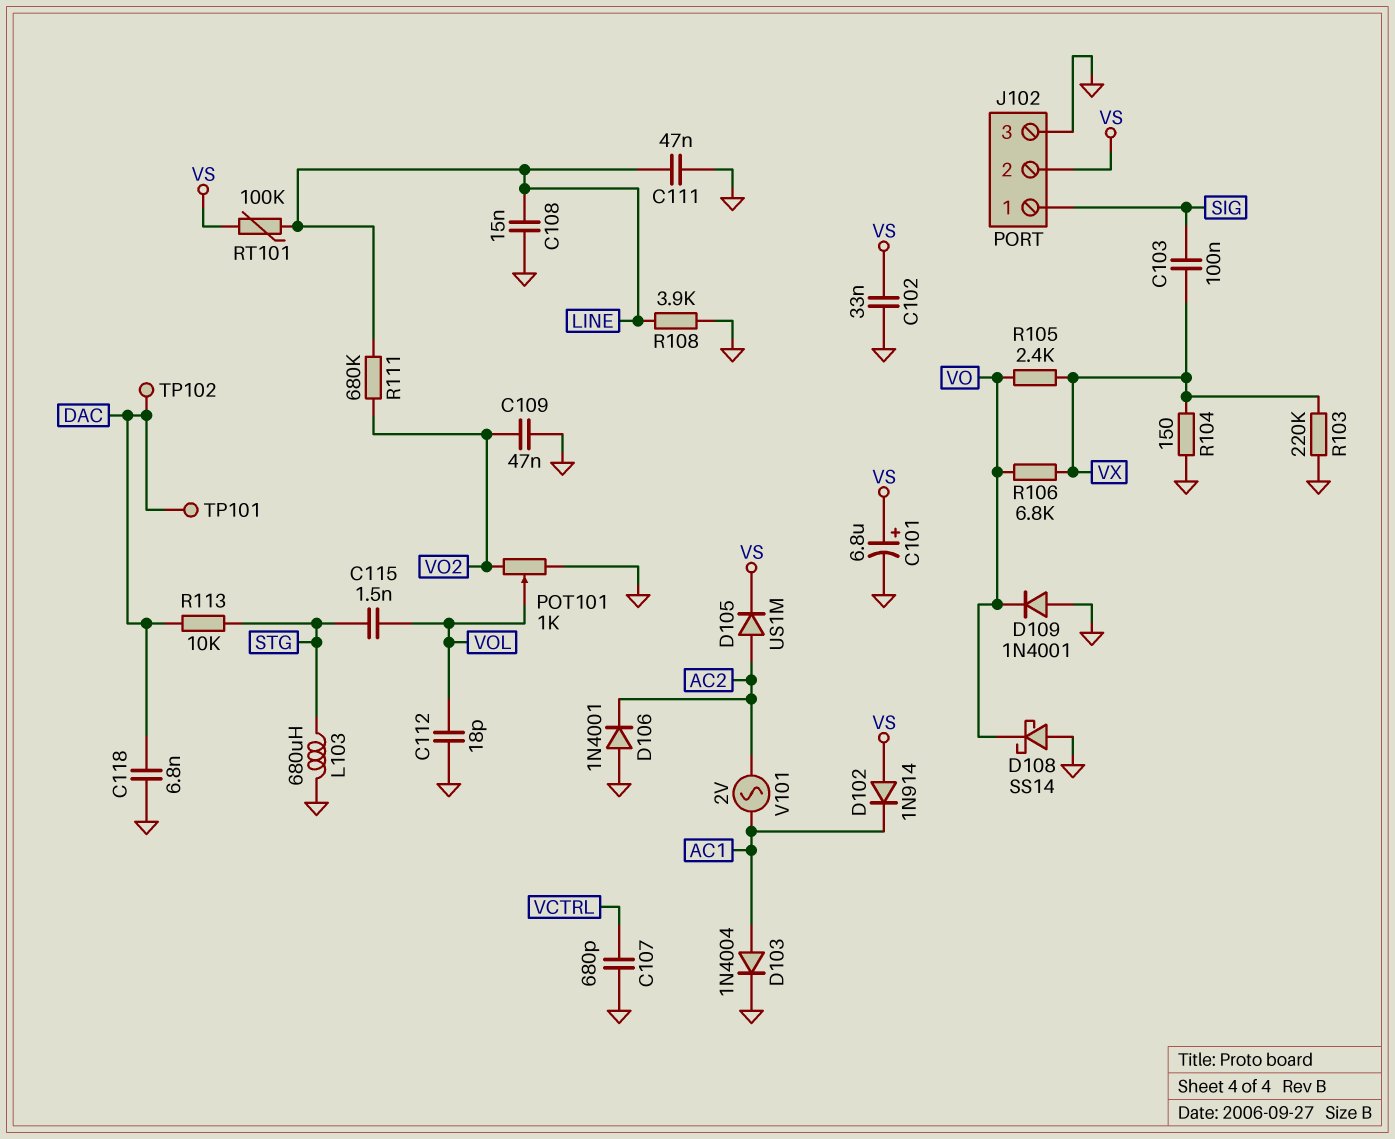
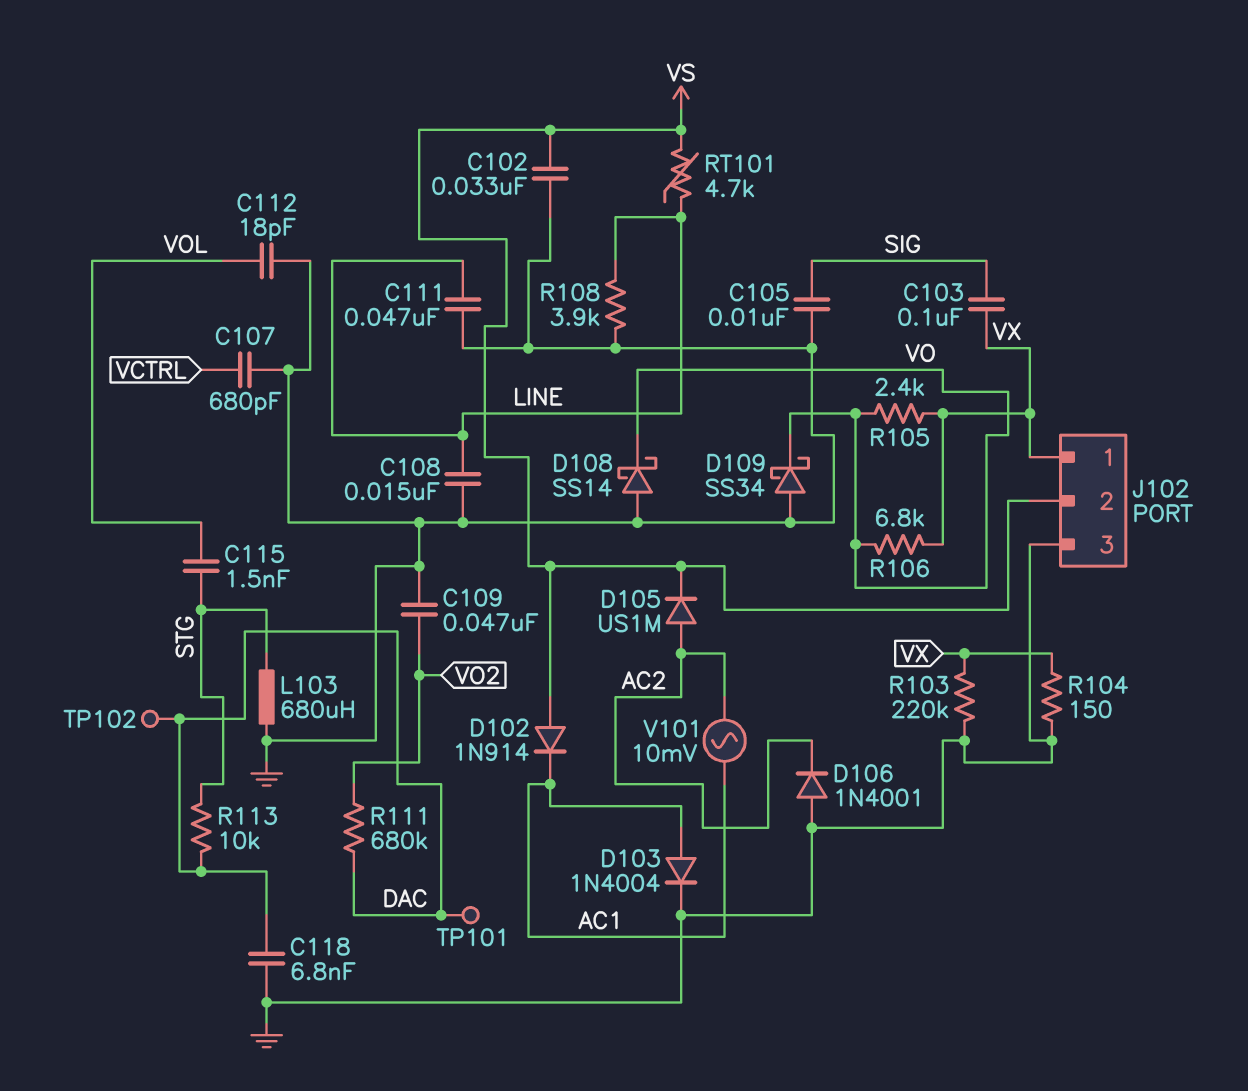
C101: 6.8uF (plus VS, minus GND) -> none
C105: none -> 10nF (GND, SIG)
D109: diode 1N4001 (A GND, K VO) -> schottky SS34 (A GND, K VO)
J102 pin 1: SIG -> VX
POT101: 1k (GND, VO2, wiper VOL) -> none
R111: 680k (LINE, VO2) -> 680k (DAC, VO2)
RT101: 100k (LINE, VS) -> 4.7k (LINE, VS)
V101: AC 2V (AC1, AC2) -> AC 10mV (AC1, AC2)

